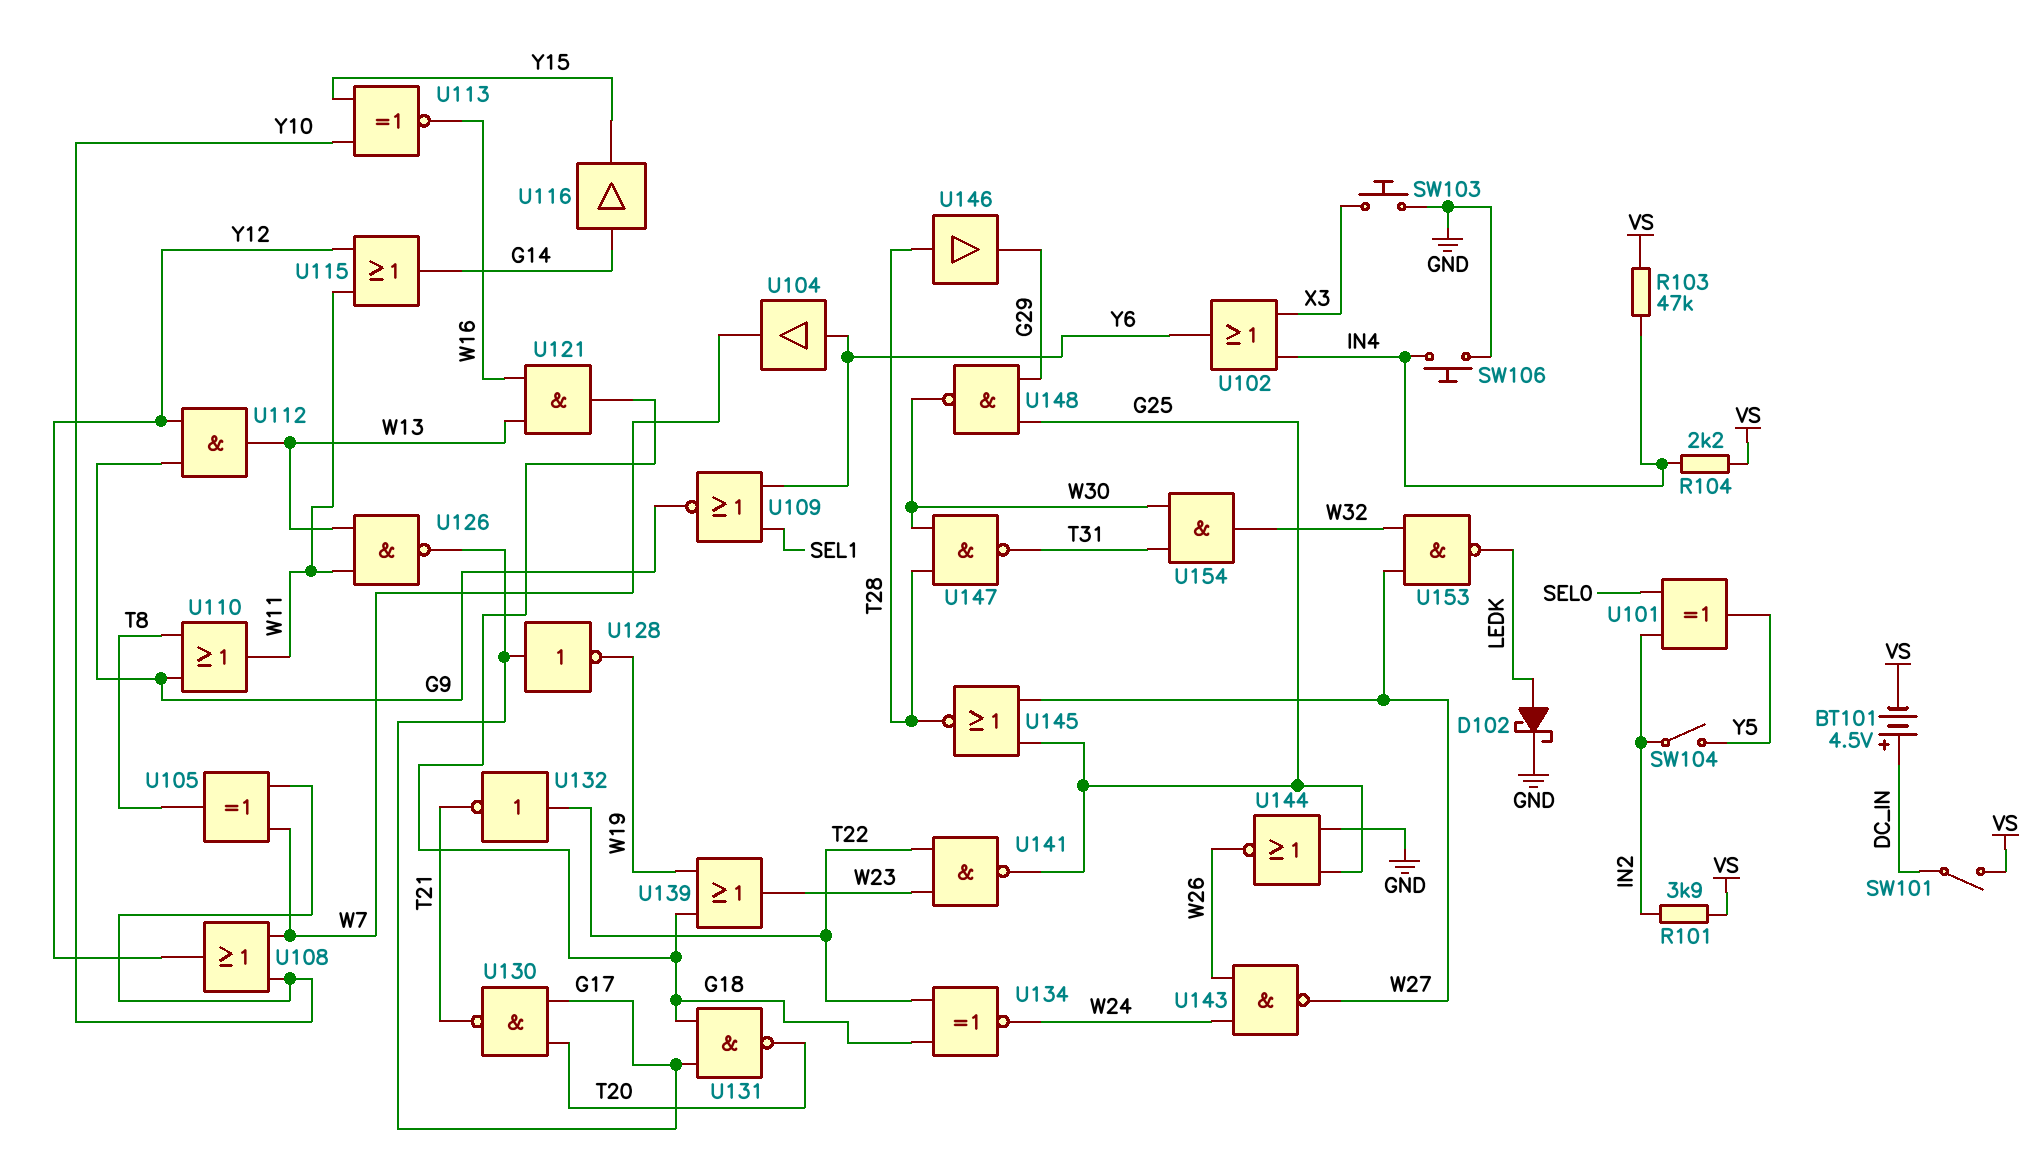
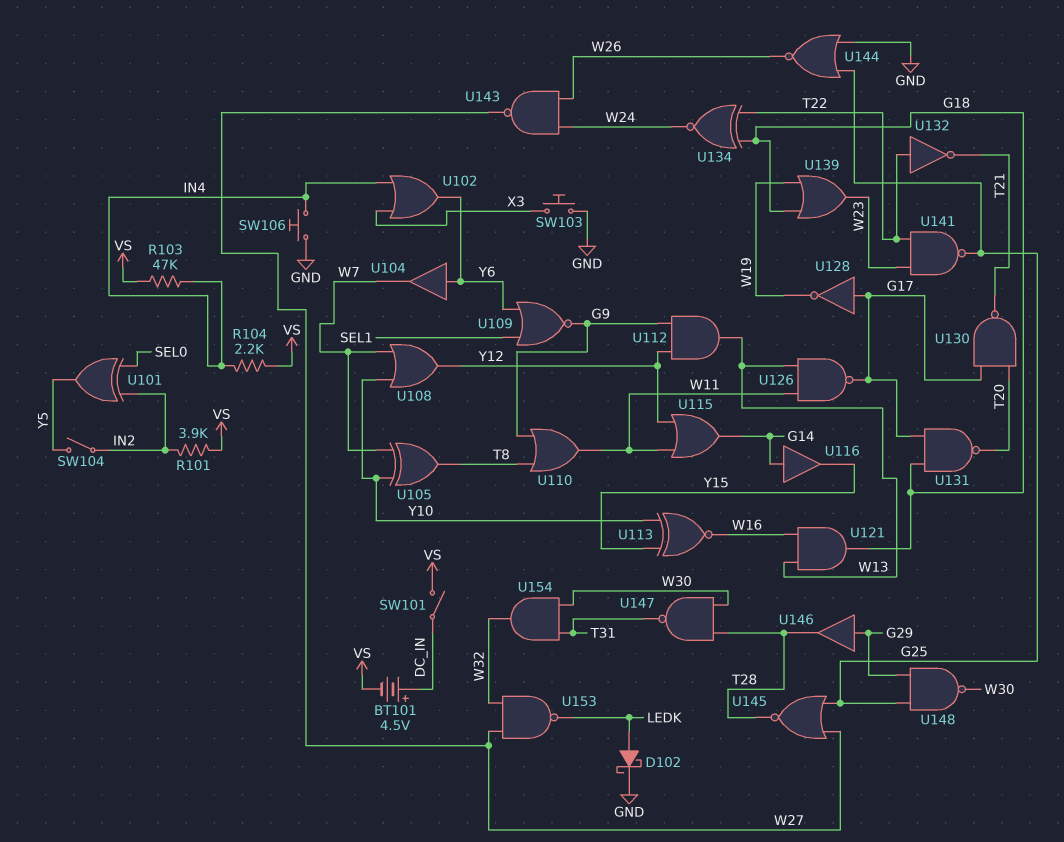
U146: buffer (in T28, out G29) -> buffer (in G29, out T28)

